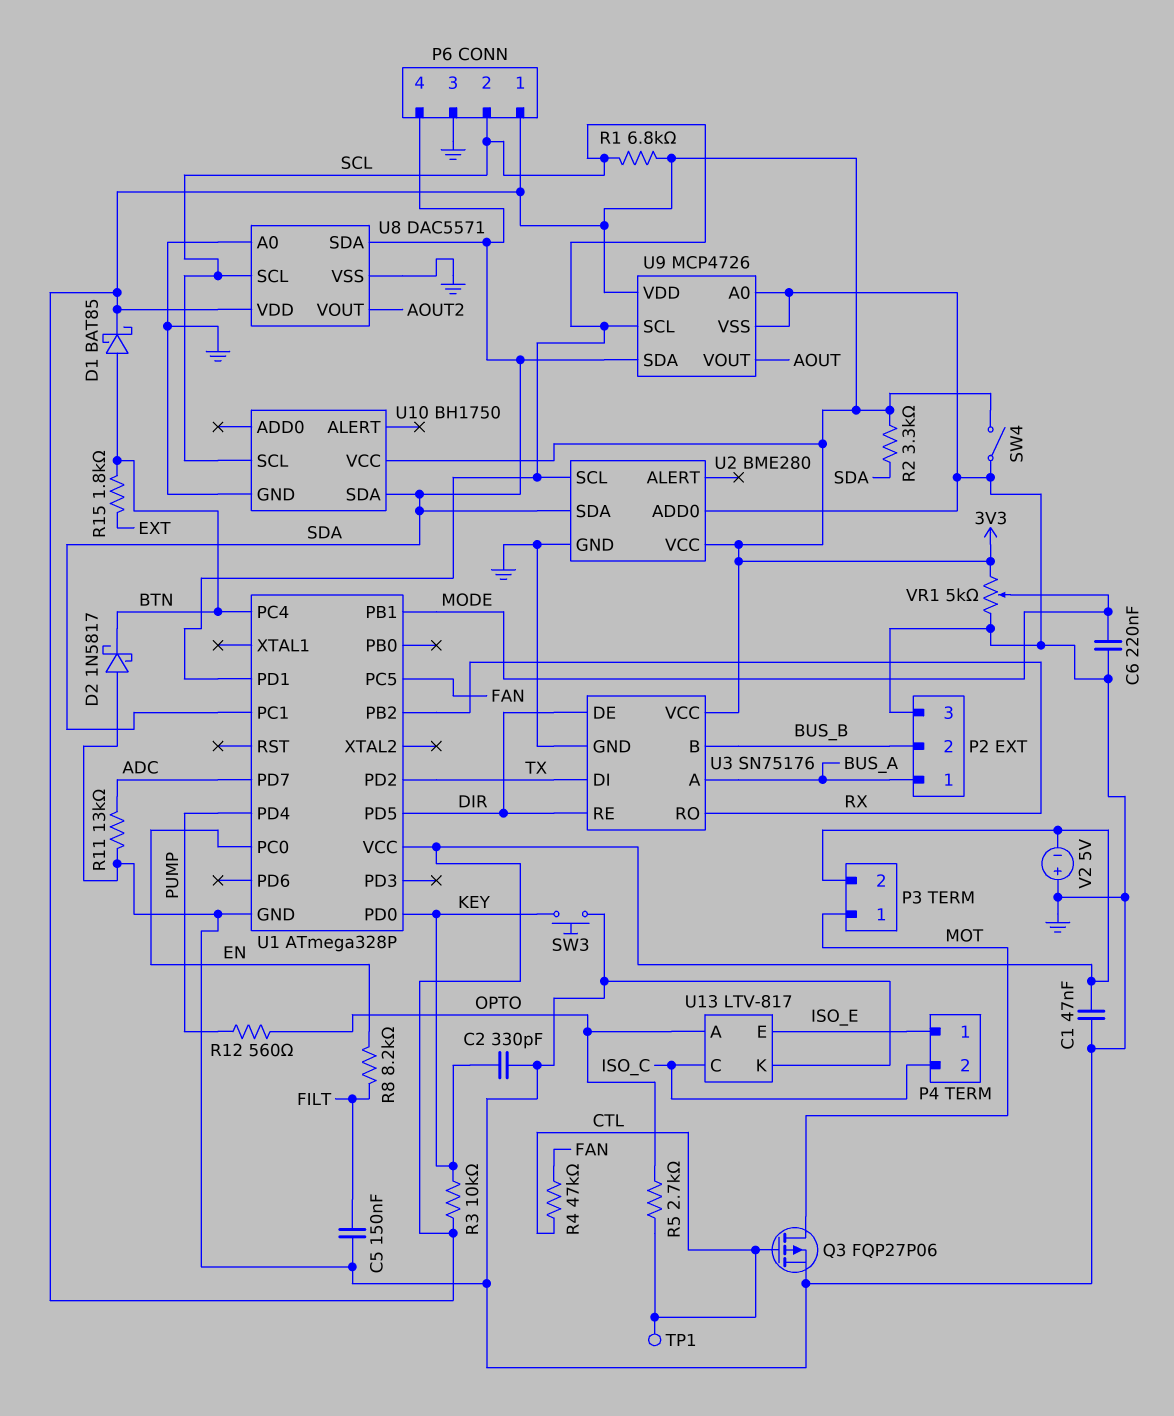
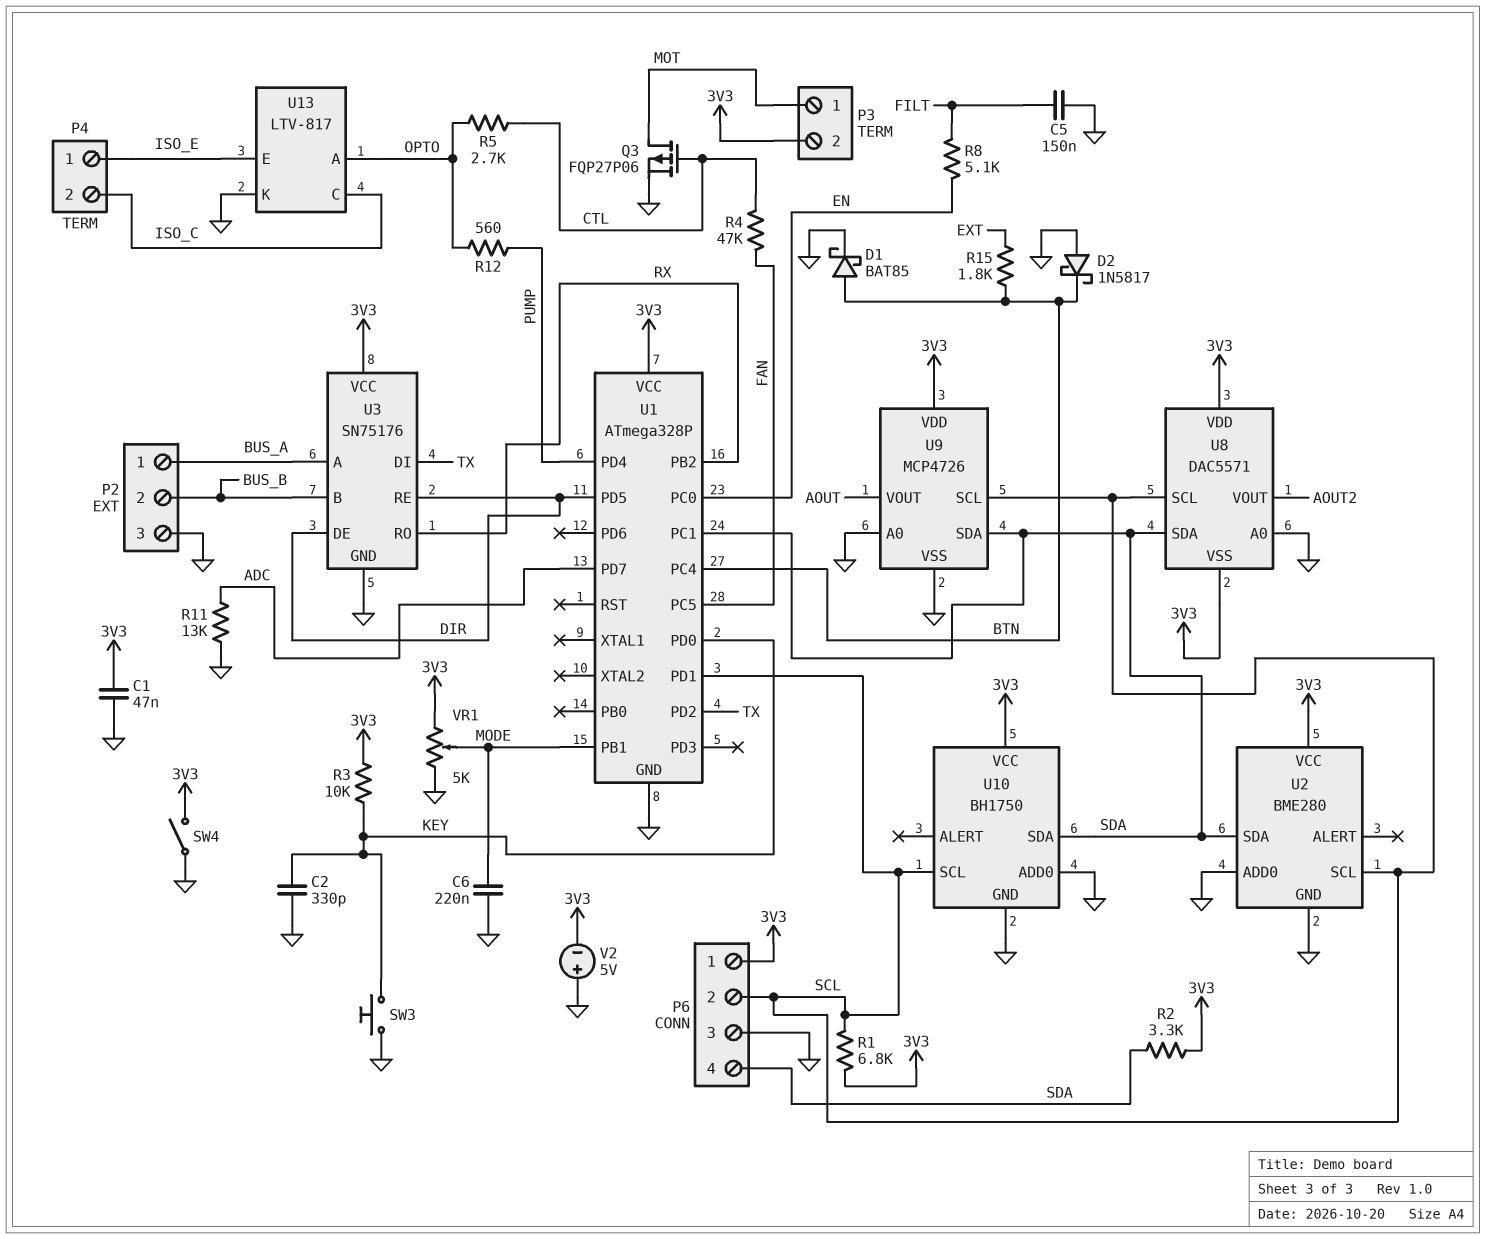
D1: schottky BAT85 (A BTN, K 3V3) -> schottky BAT85 (A BTN, K GND)
R8: 8.2k (EN, FILT) -> 5.1k (EN, FILT)
TP1: test point (CTL) -> none
U8 pin VSS: GND -> 3V3
U10 pin ADD0: none -> GND

